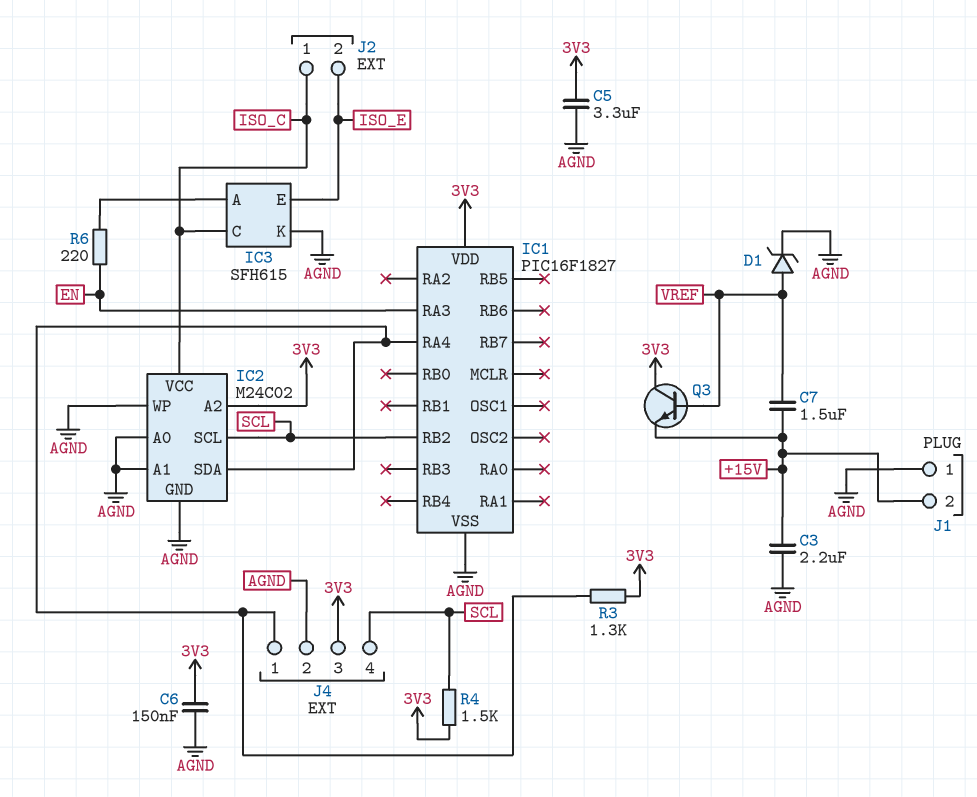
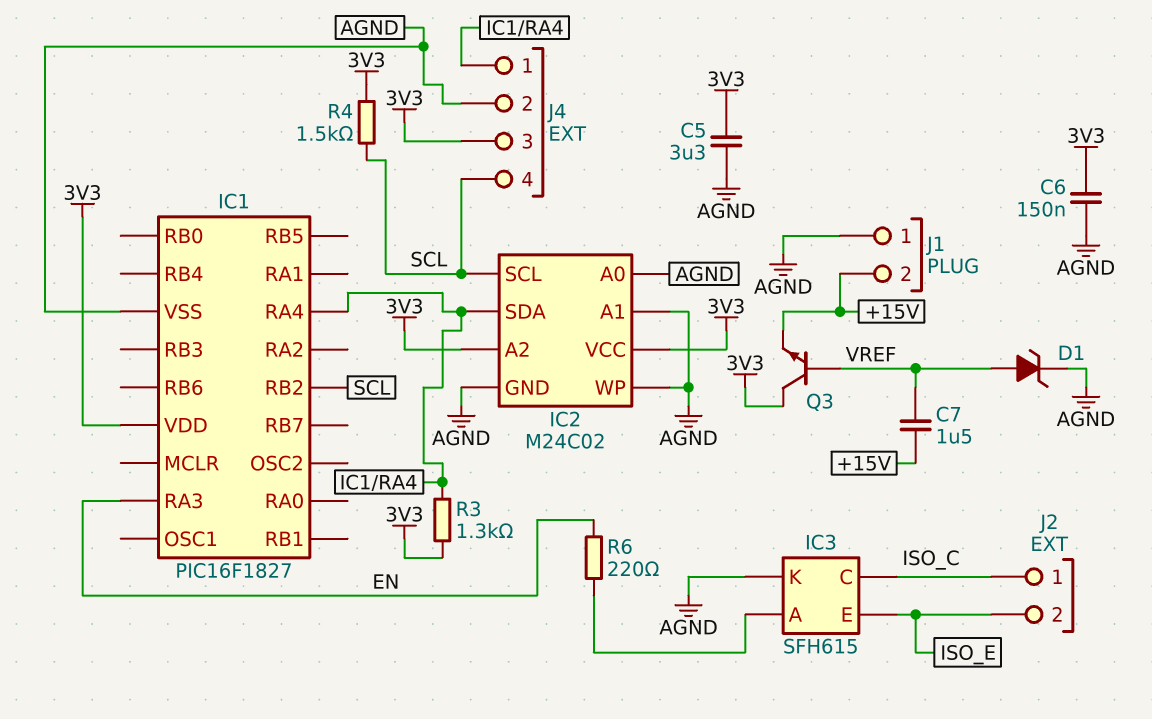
C3: 2.2uF (+15V, AGND) -> none
IC2 pin VCC: ISO_C -> 3V3

